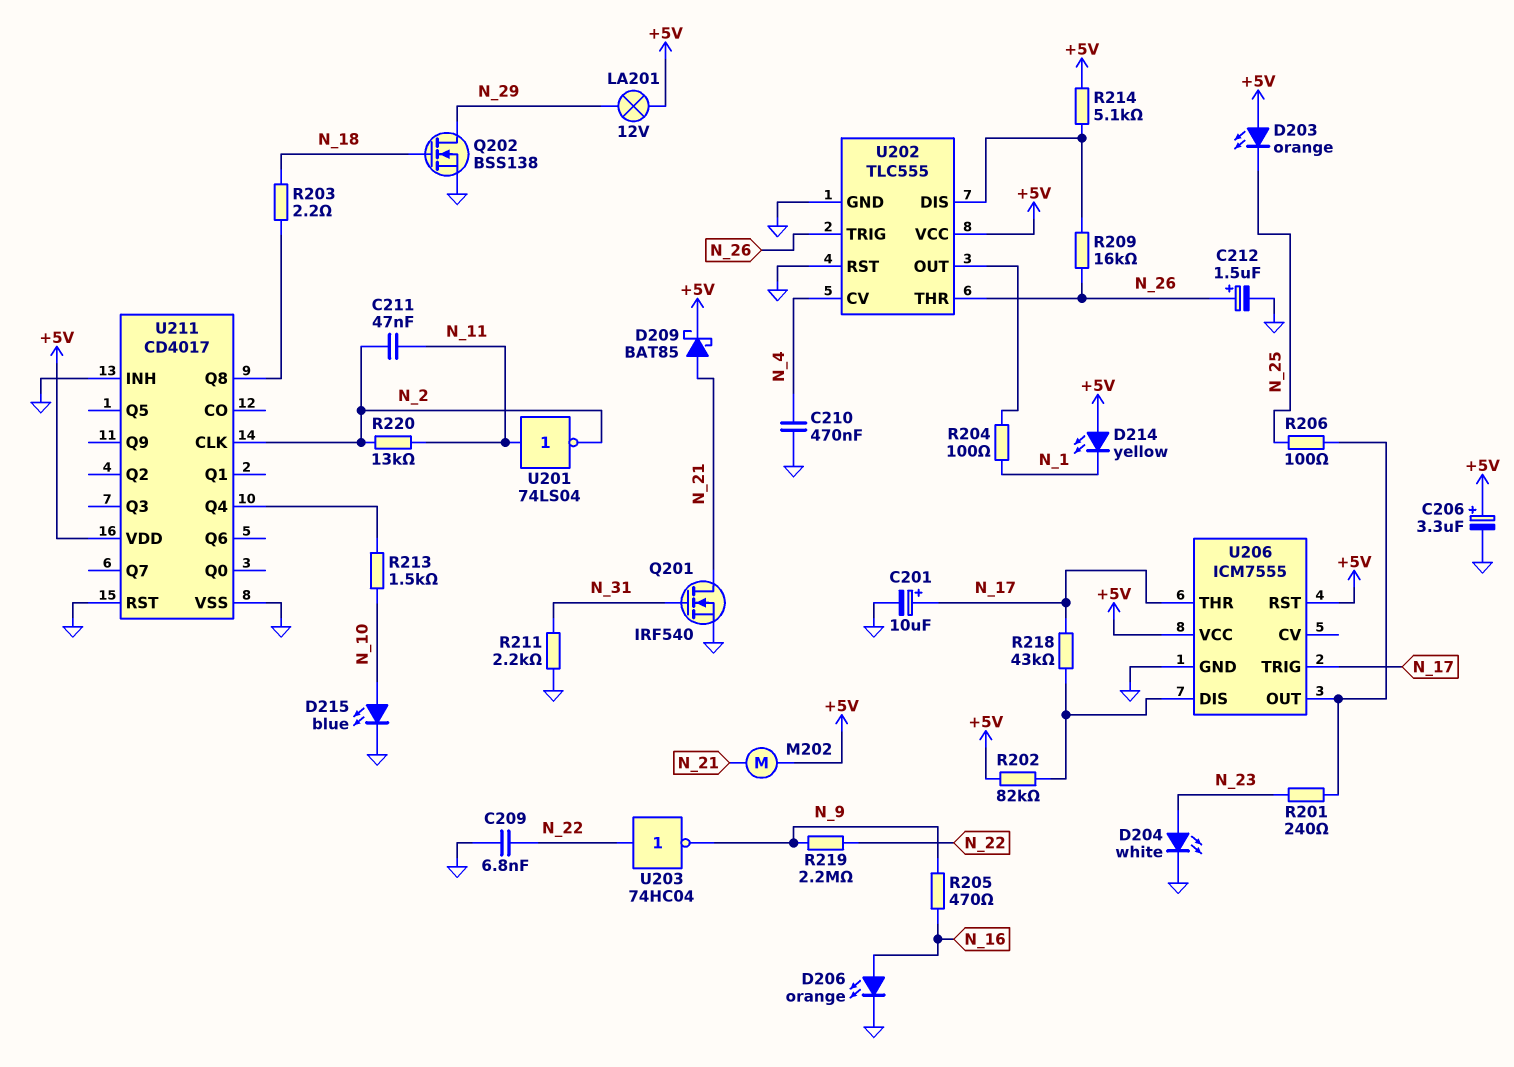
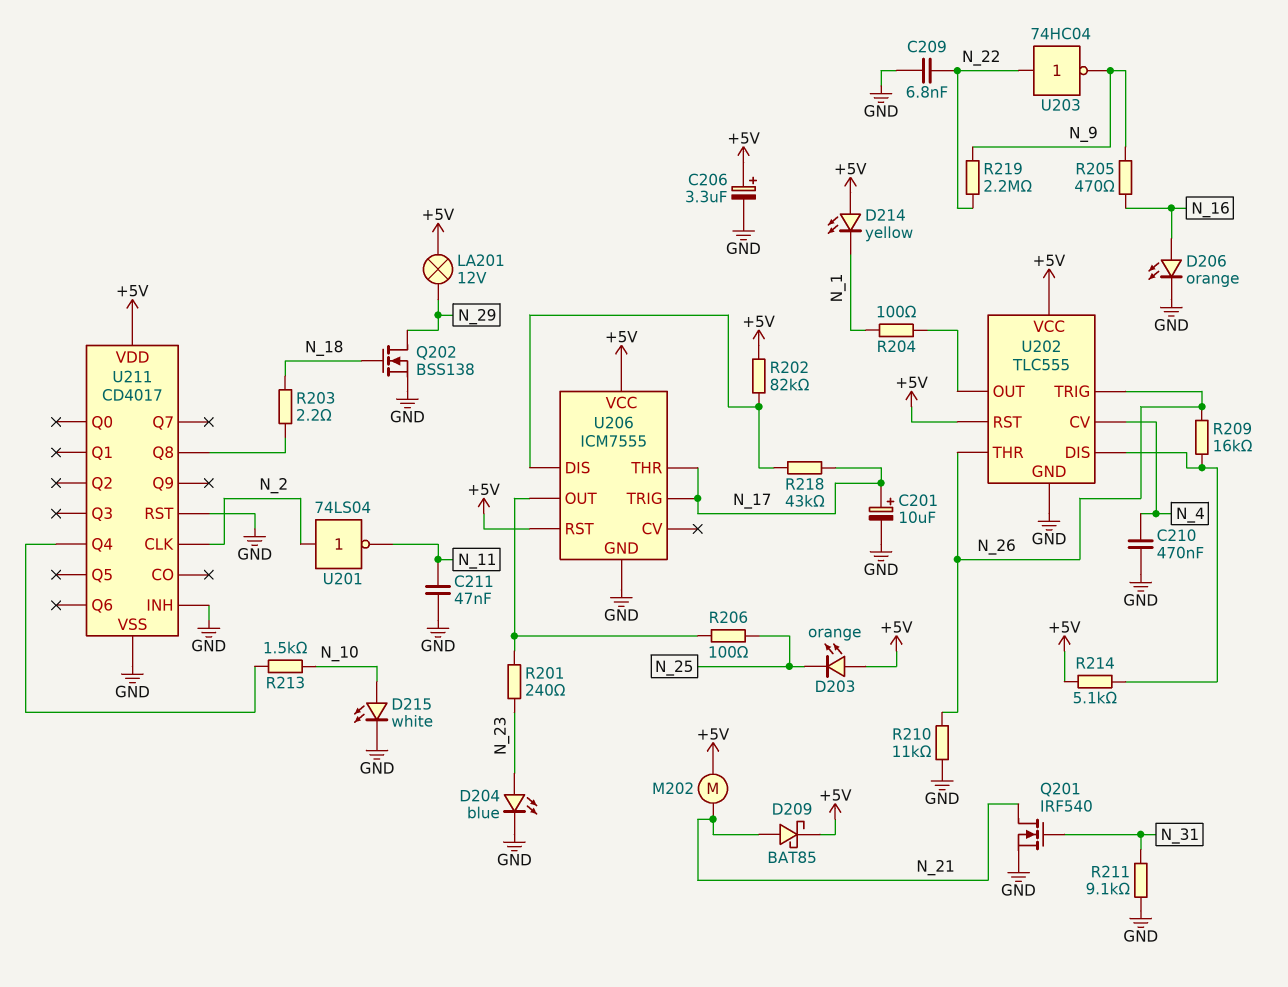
C211: 47nF (N_2, N_11) -> 47nF (GND, N_11)
C212: 1.5uF (plus N_26, minus GND) -> none
D204: LED white (A N_23, K GND) -> LED blue (A N_23, K GND)
D215: LED blue (A N_10, K GND) -> LED white (A N_10, K GND)
R210: none -> 11k (GND, N_26)
R211: 2.2k (GND, N_31) -> 9.1k (GND, N_31)
R220: 13k (N_2, N_11) -> none
U201: NOT 74LS04 (in N_11, out N_2) -> NOT 74LS04 (in N_2, out N_11)
U202 pin RST: GND -> +5V

